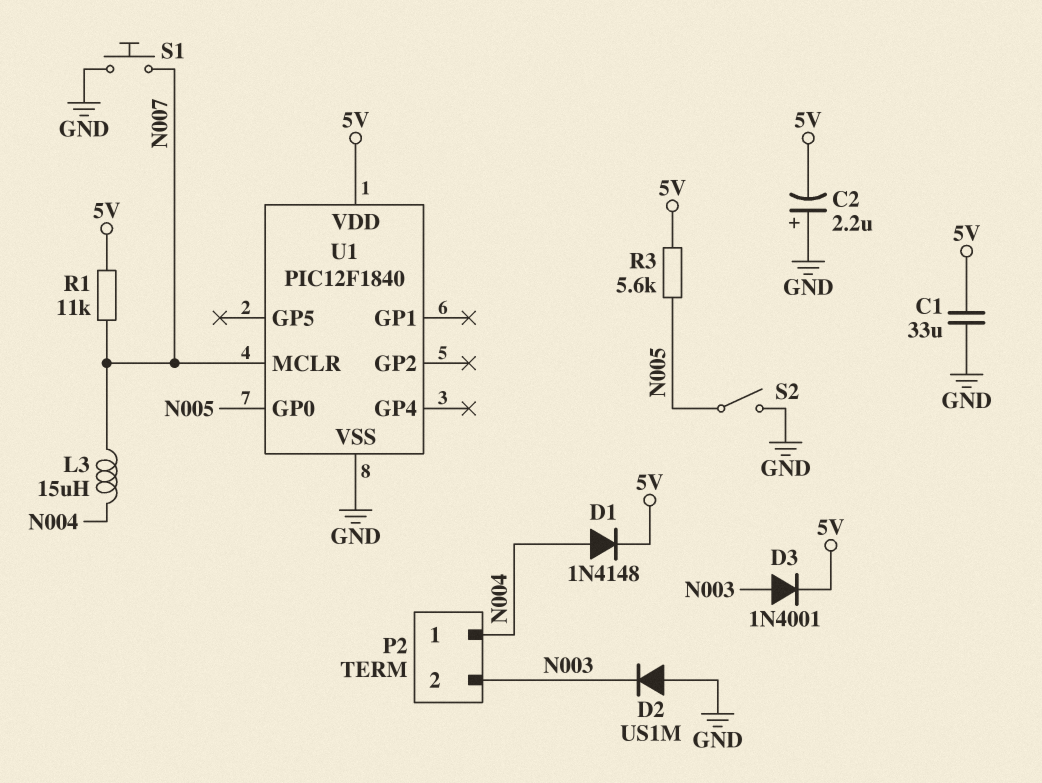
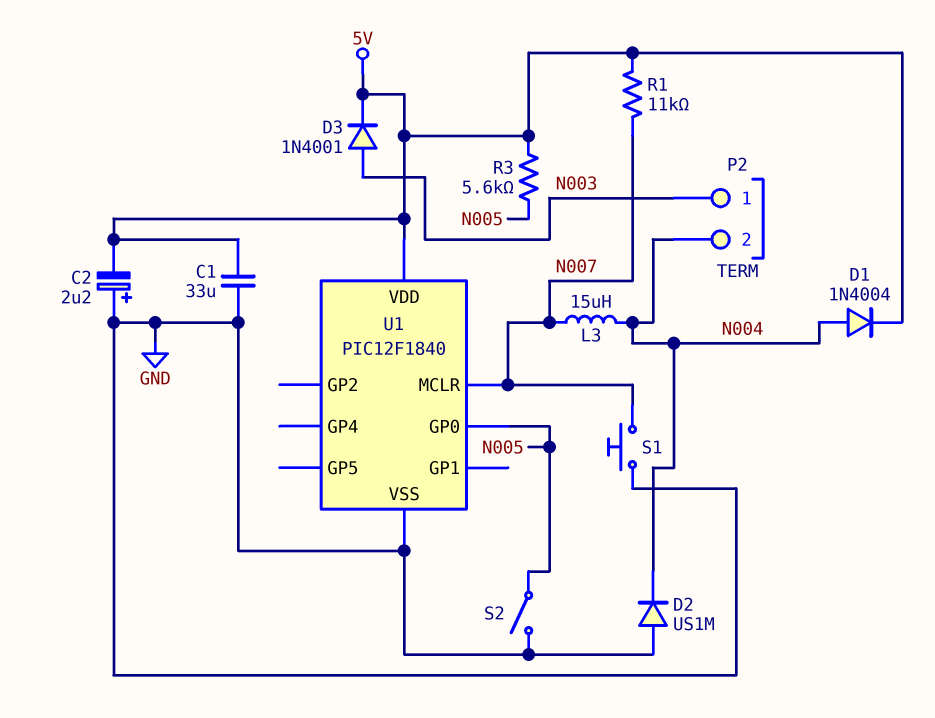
D1: diode 1N4148 (A N004, K 5V) -> diode 1N4004 (A N004, K 5V)
D2: diode US1M (A GND, K N003) -> diode US1M (A GND, K N004)
P2 pin 1: N004 -> N003
P2 pin 2: N003 -> N004

